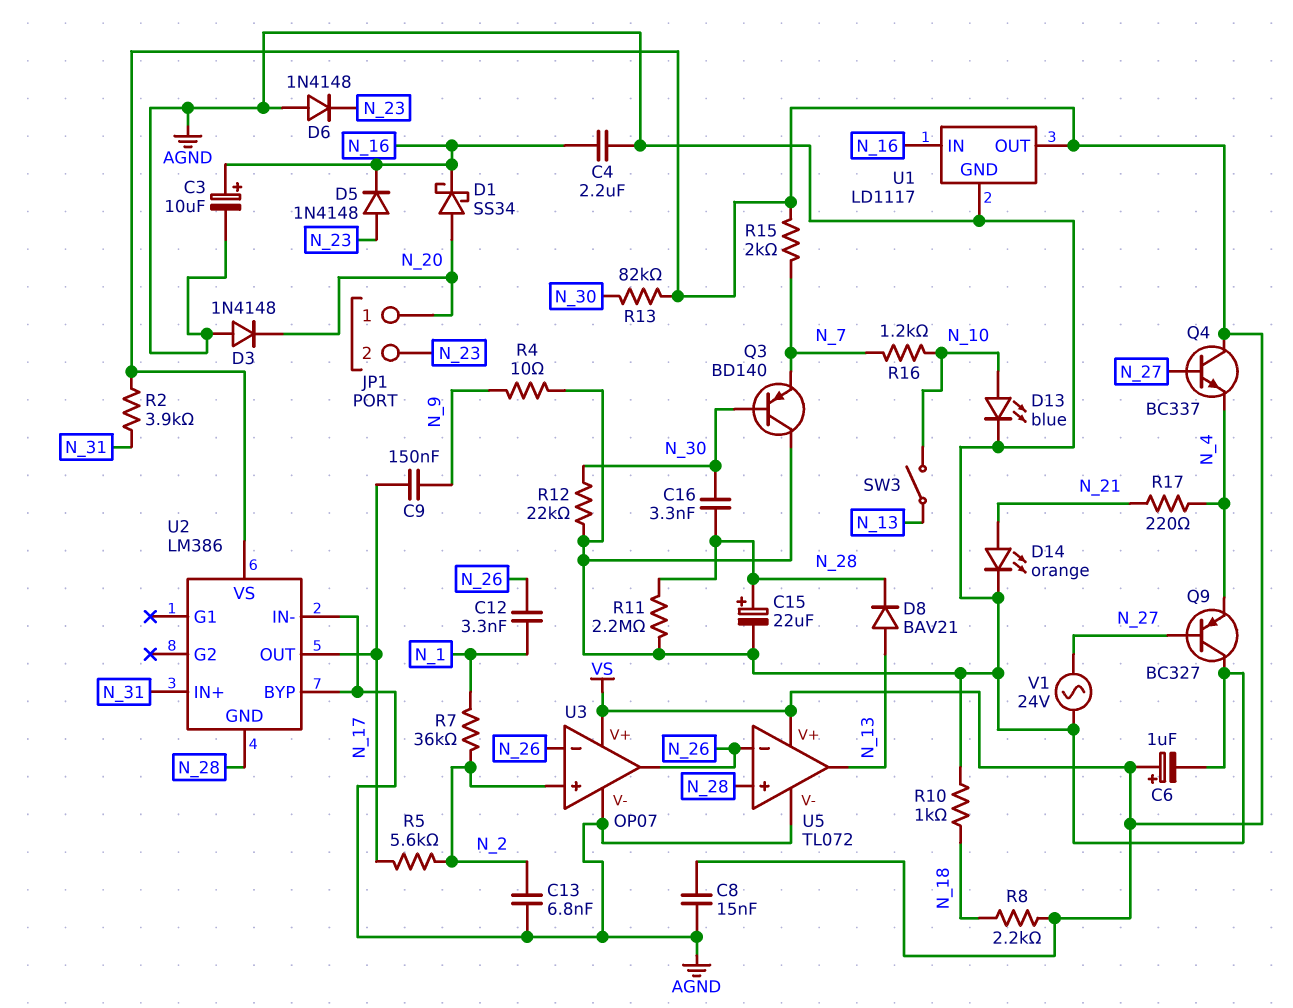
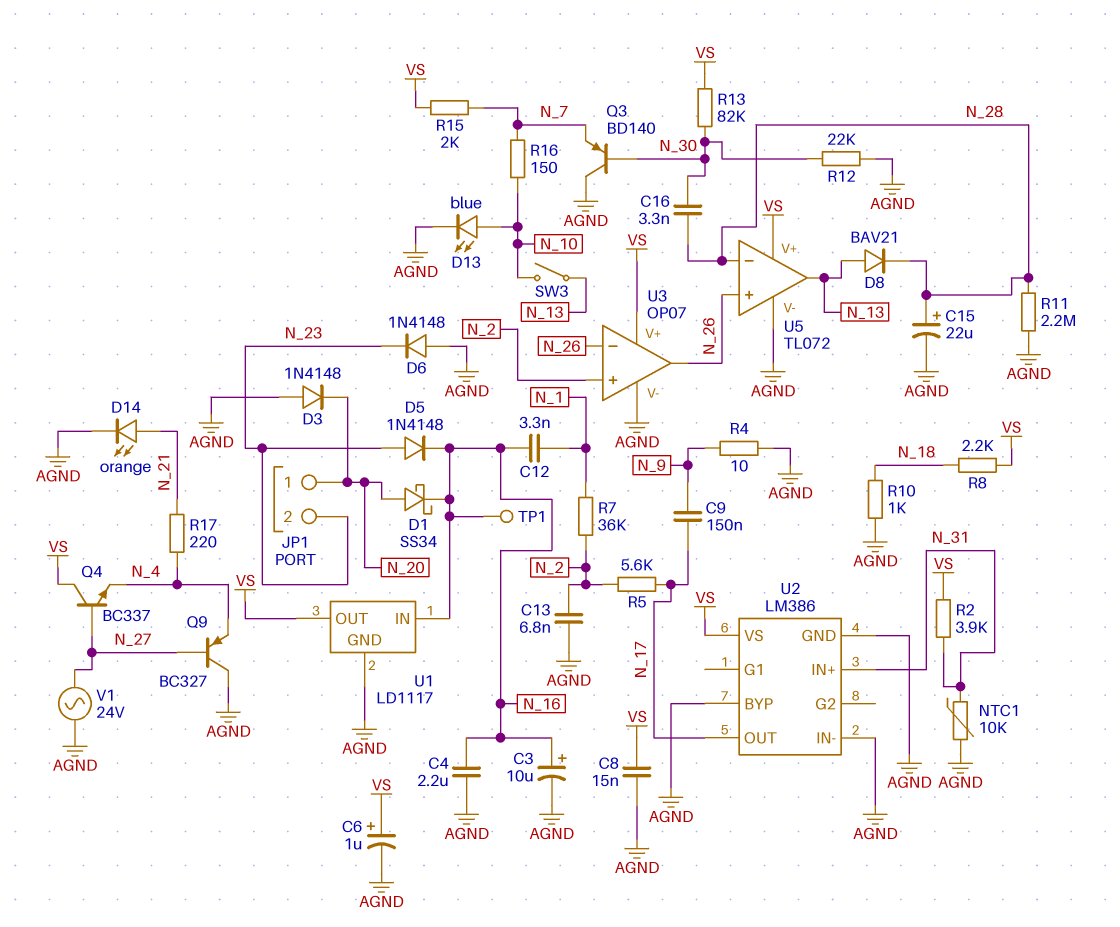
C12: 3.3nF (N_1, N_26) -> 3.3nF (N_1, N_16)
NTC1: none -> 10k (AGND, N_31)
R16: 1.2k (N_7, N_10) -> 150 (N_7, N_10)
TP1: none -> test point (N_16)
U2 pin GND: N_28 -> AGND
U5 pin in+: N_28 -> N_26
U5 pin in-: N_26 -> N_28

